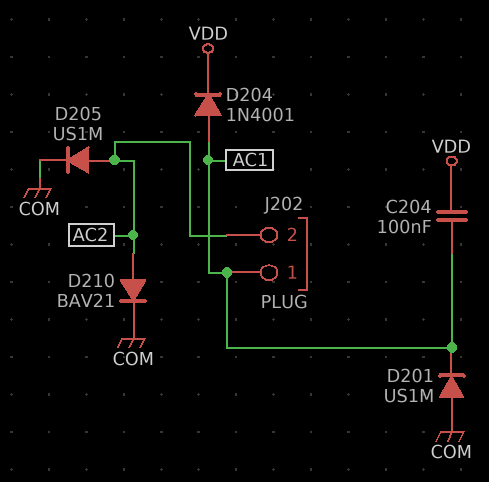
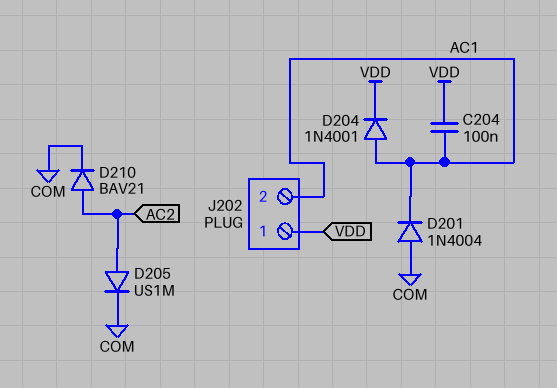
D201: diode US1M (A COM, K AC1) -> diode 1N4004 (A COM, K AC1)
J202 pin 1: AC1 -> VDD
J202 pin 2: AC2 -> AC1

